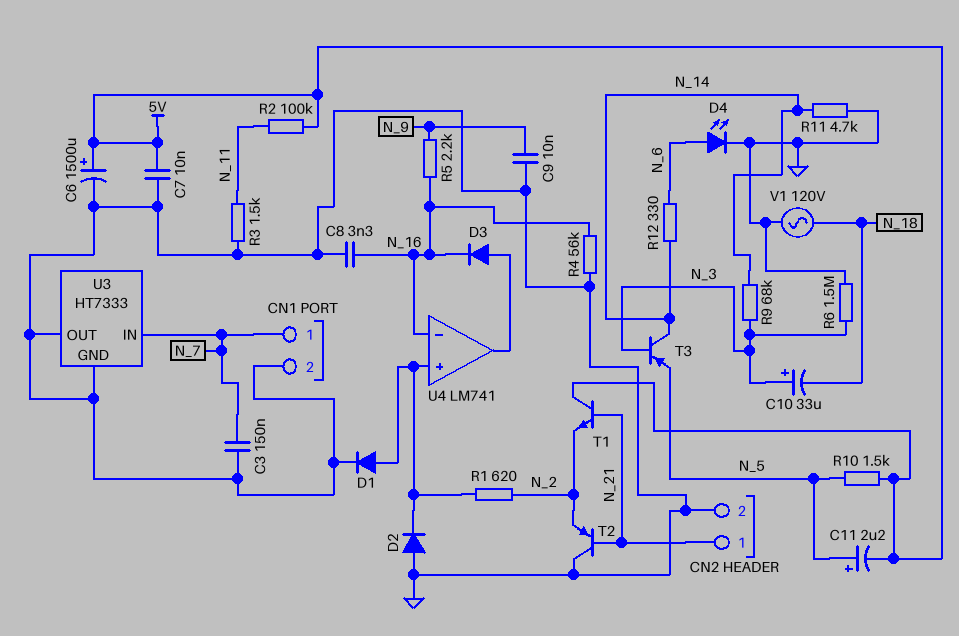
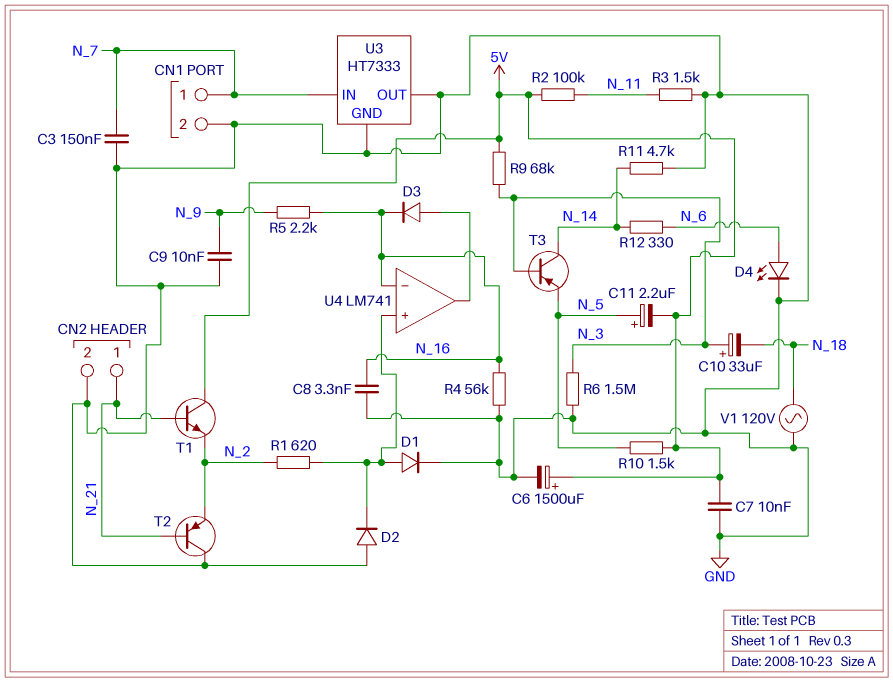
R9: 68k (N_3, N_14) -> 68k (5V, N_3)

